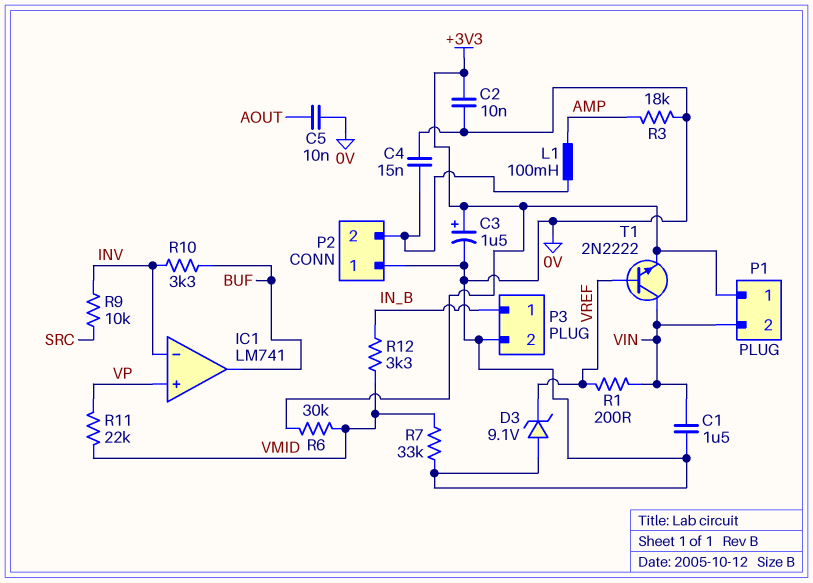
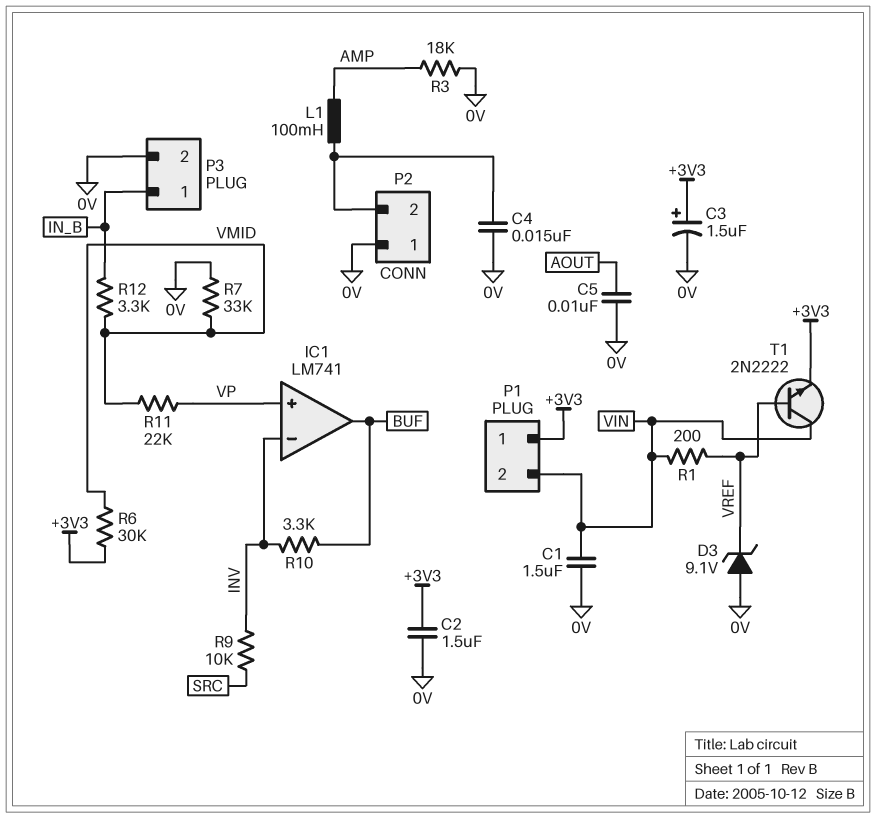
C2: 10nF (+3V3, 0V) -> 1.5uF (+3V3, 0V)

